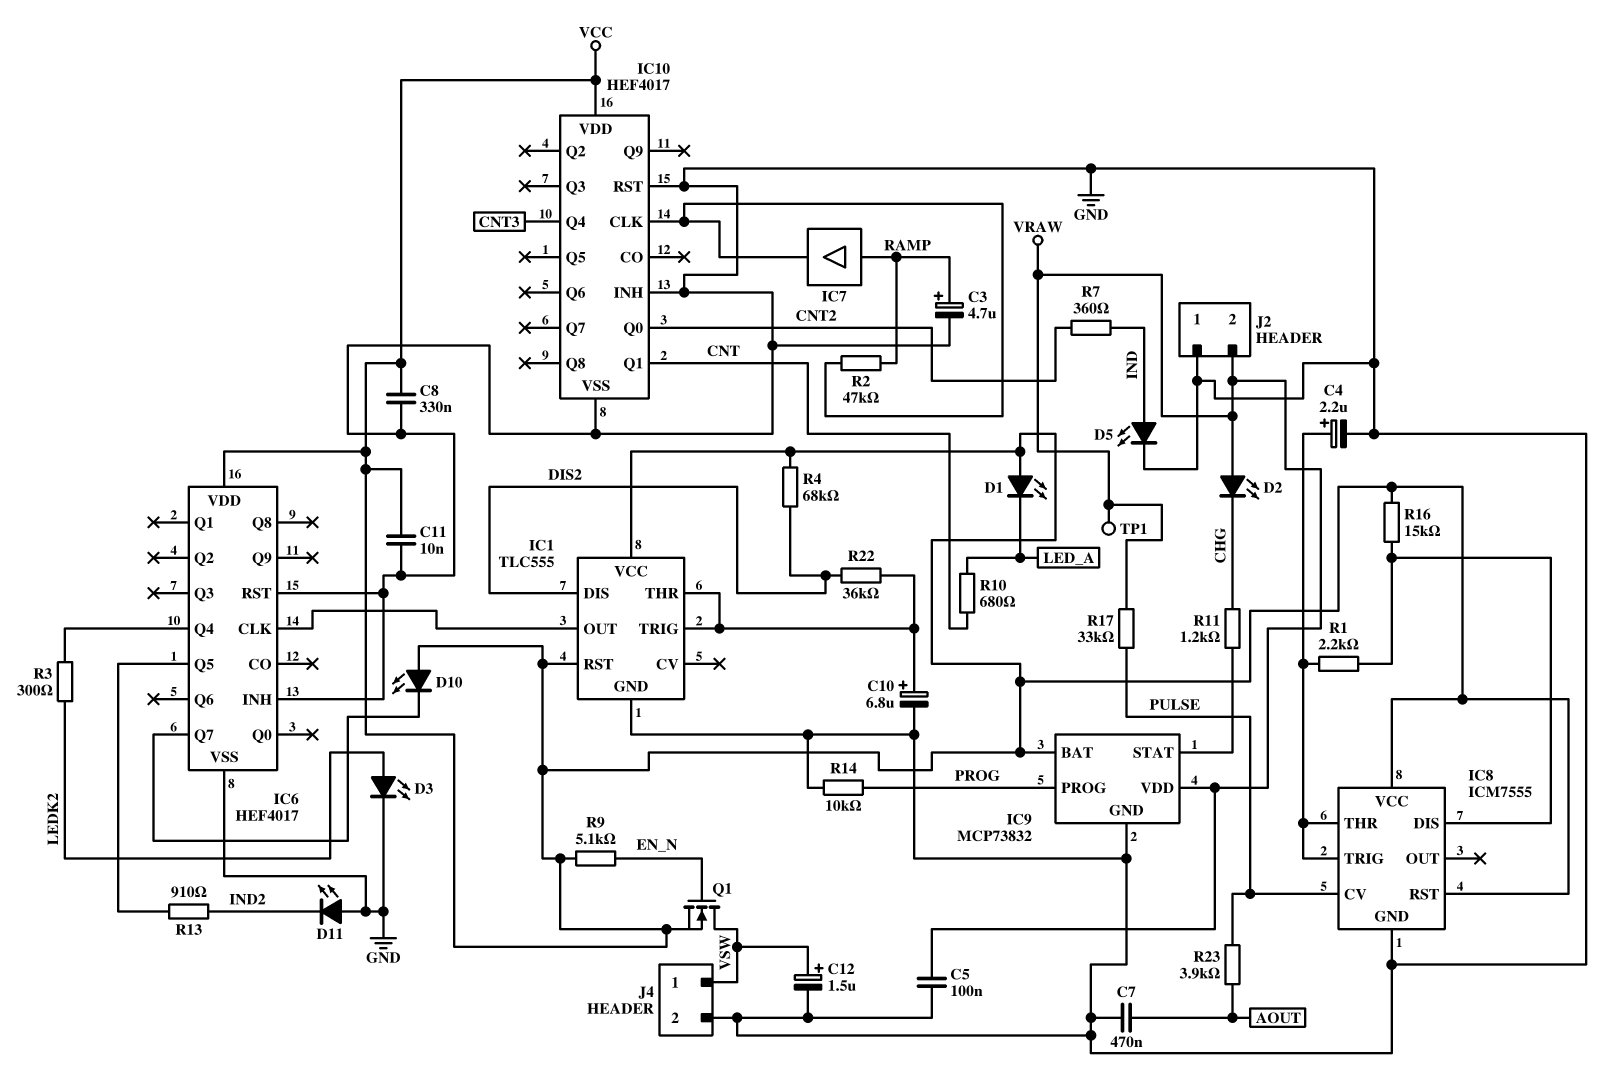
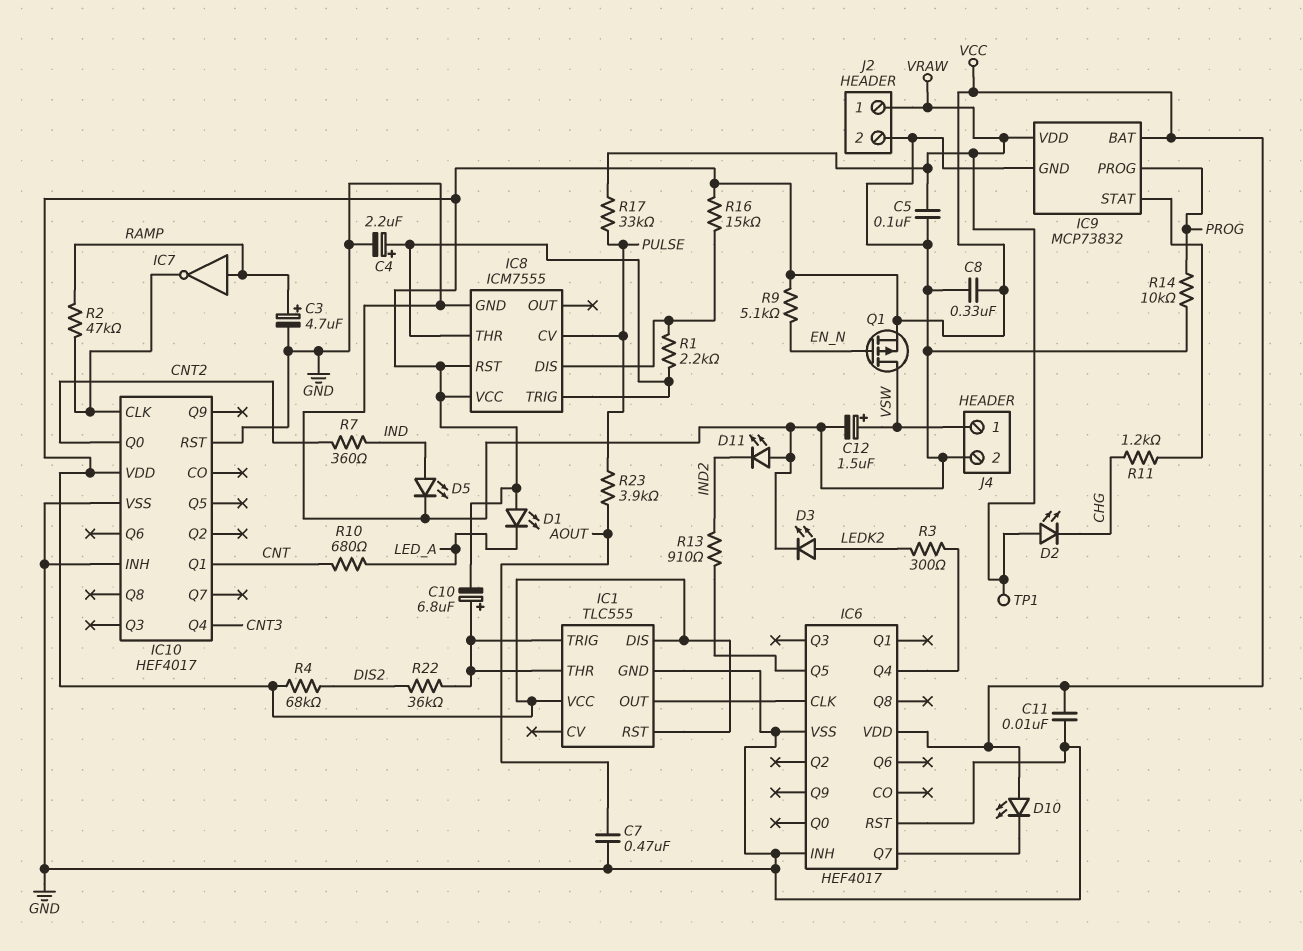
C10: 6.8uF (plus IC1/THR, minus GND) -> 6.8uF (plus IC1/THR, minus VCC)
IC1 pin DIS: DIS2 -> VCC
IC7: buffer (in RAMP, out IC10/CLK) -> NOT (in RAMP, out IC10/CLK)
J2 pin 1: GND -> VRAW
J2 pin 2: VRAW -> GND
Q1: NMOS (G EN_N, D VSW, S VCC) -> PMOS (G EN_N, D VSW, S VCC)

